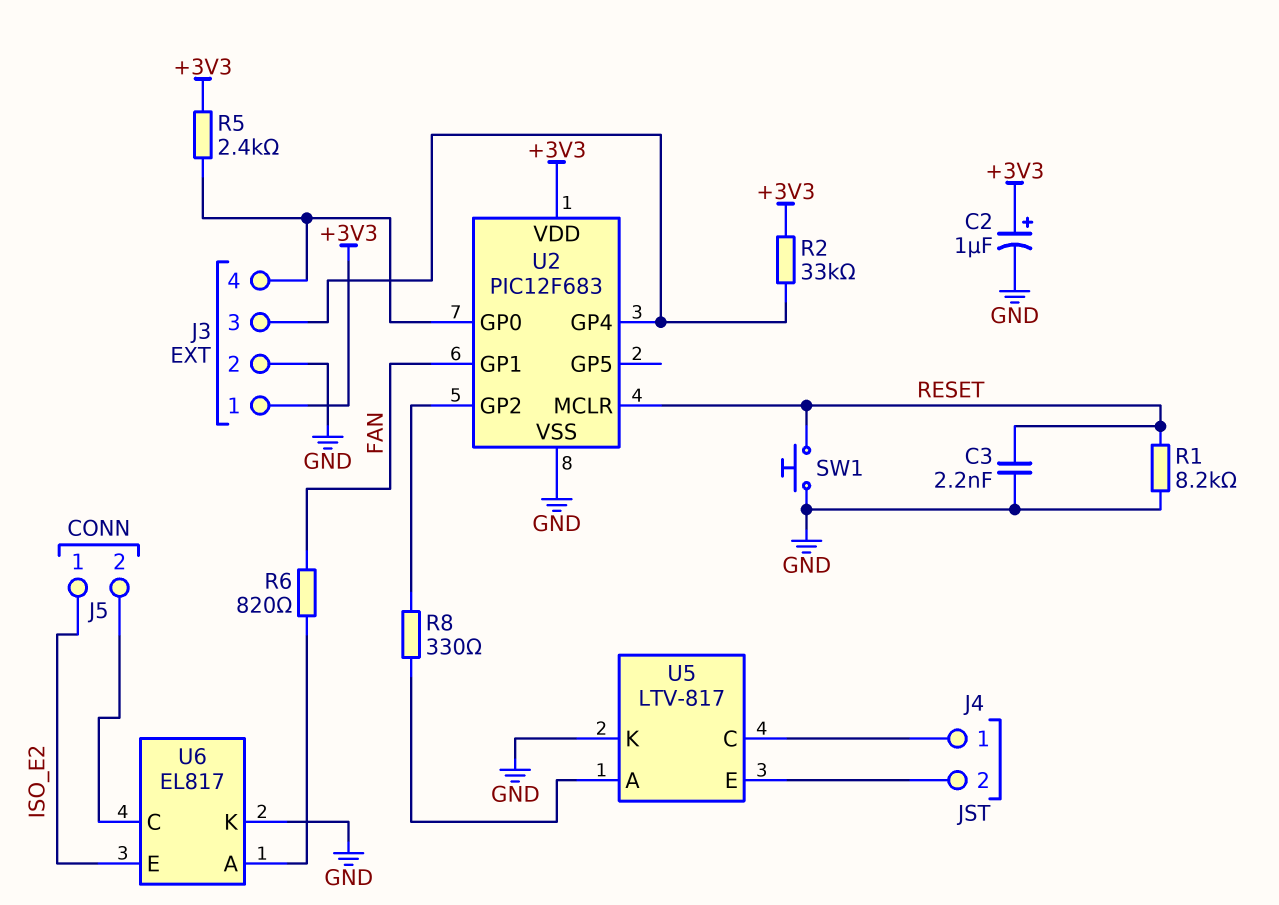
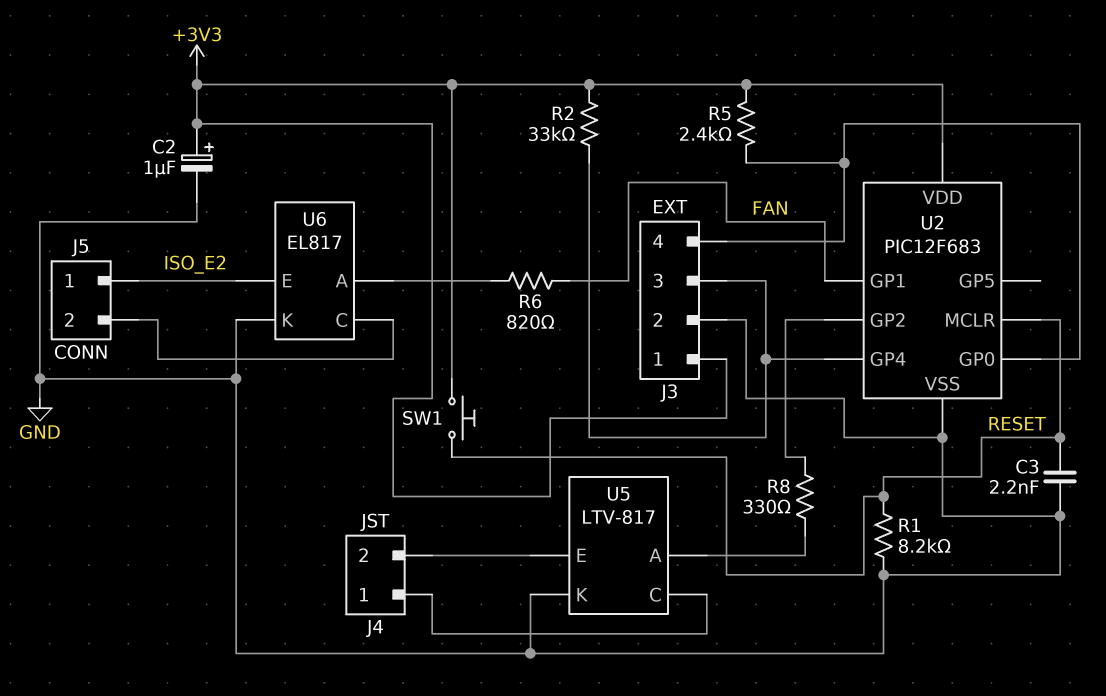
SW1: button (GND, RESET) -> button (+3V3, RESET)

